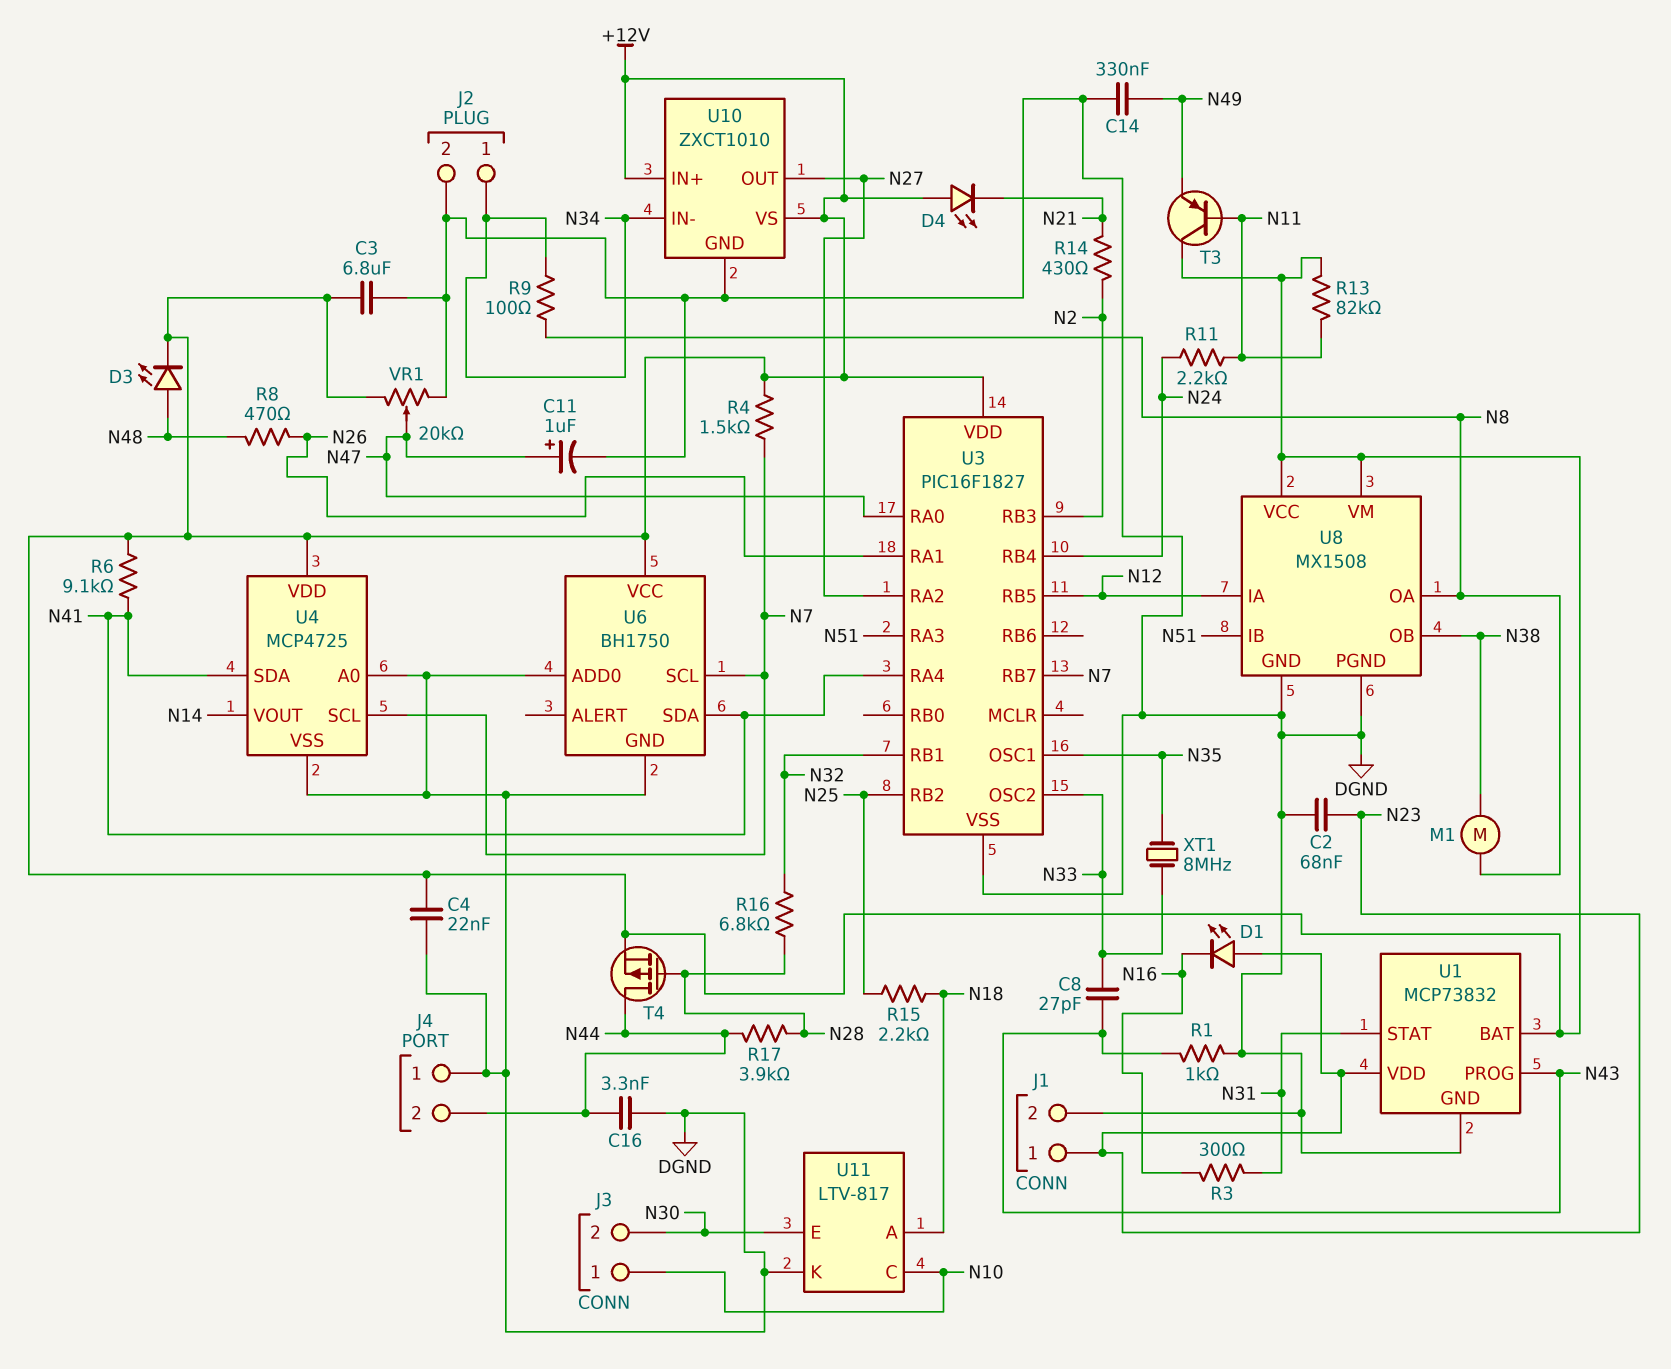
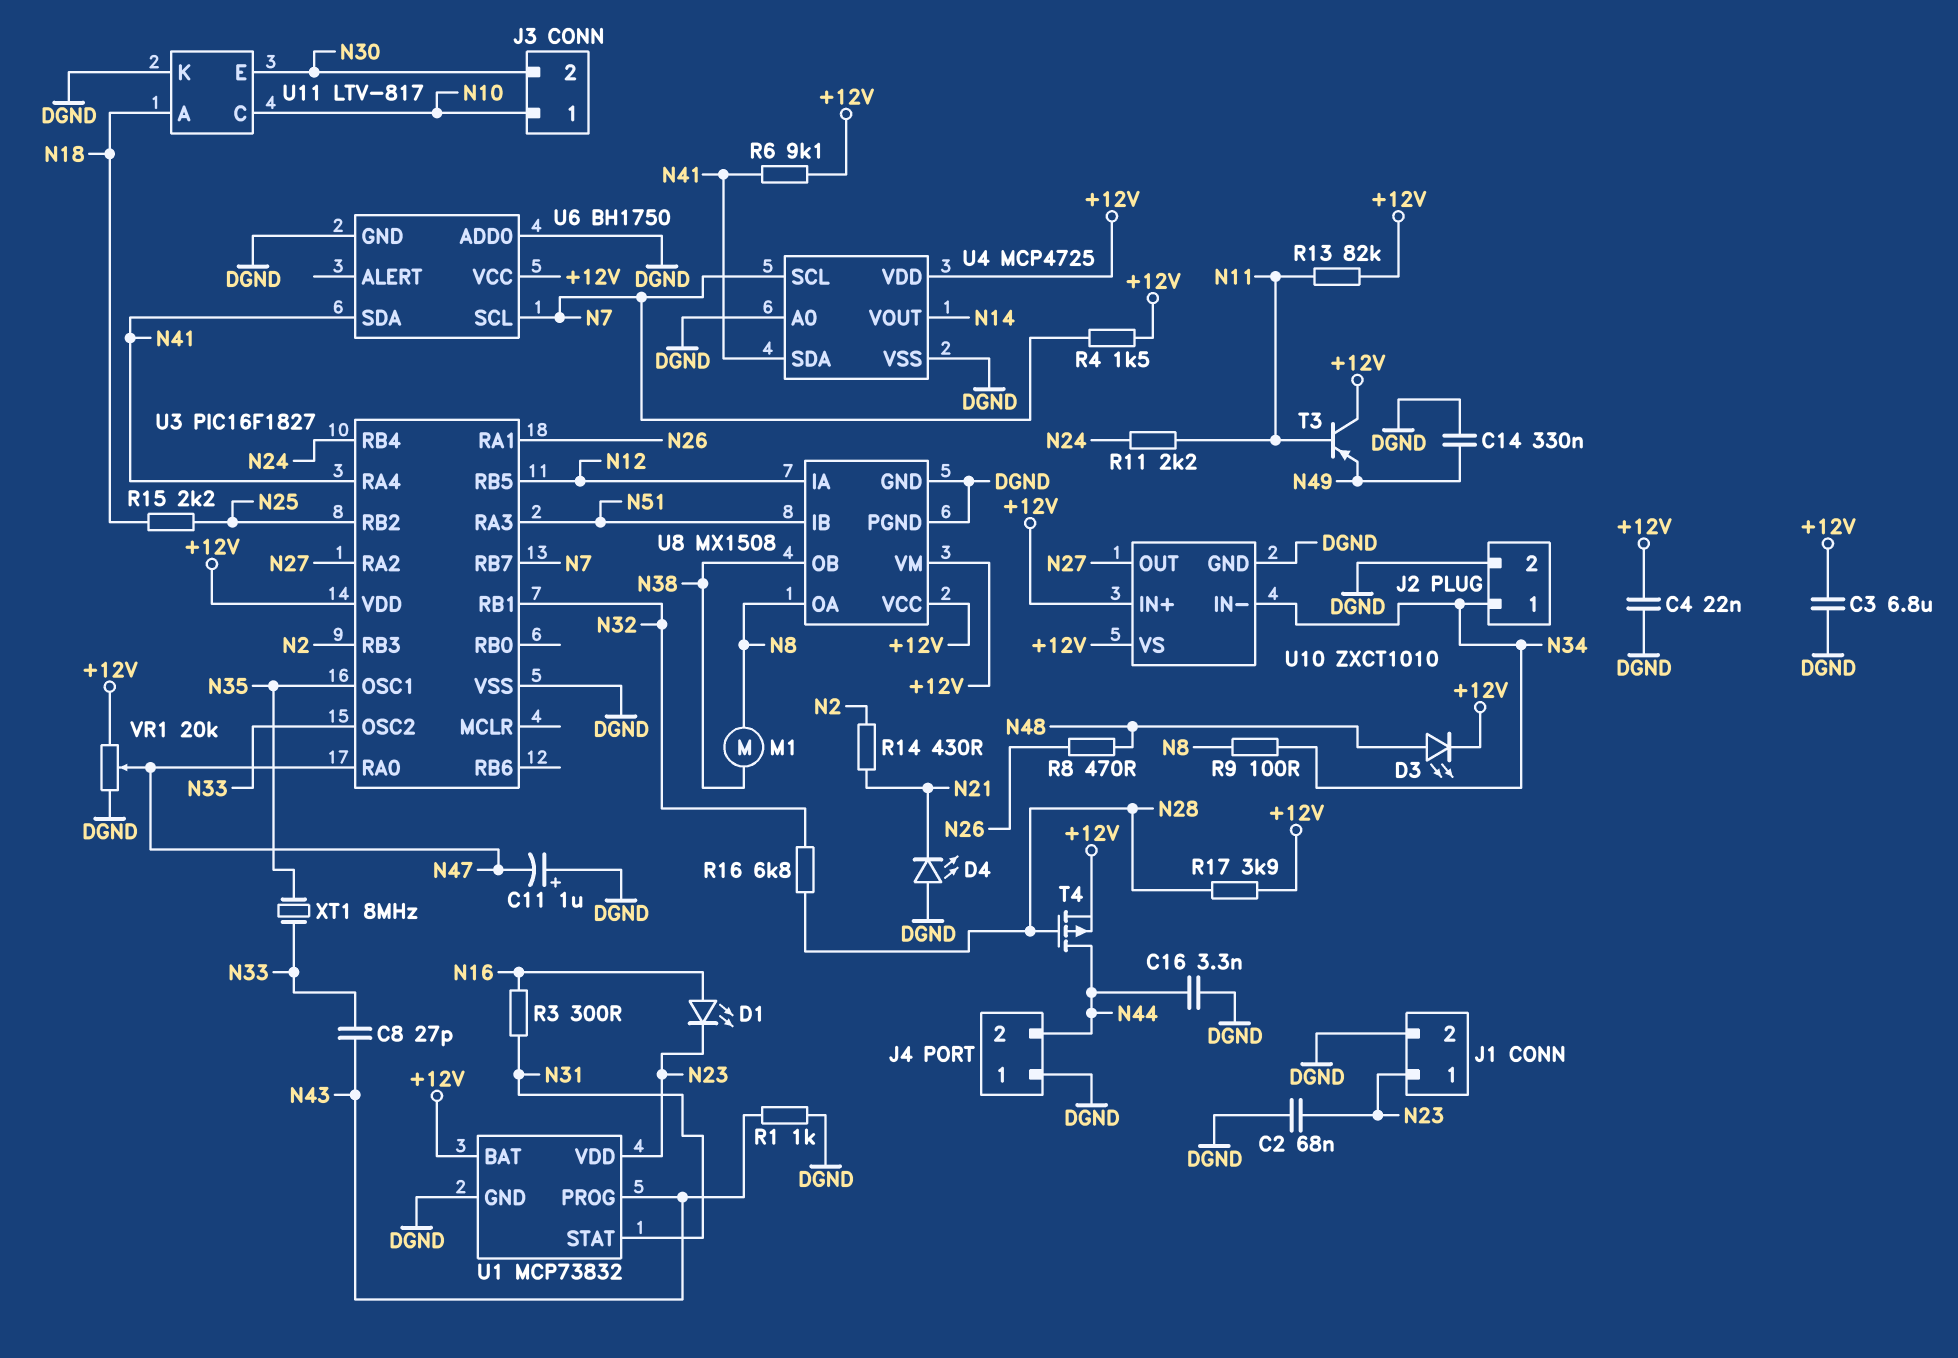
C11: 1uF (plus N47, minus DGND) -> 1uF (plus DGND, minus N47)
D1: LED (A N23, K N16) -> LED (A N16, K N23)
D4: LED (A +12V, K N21) -> LED (A DGND, K N21)
R17: 3.9k (N28, N44) -> 3.9k (+12V, N28)

